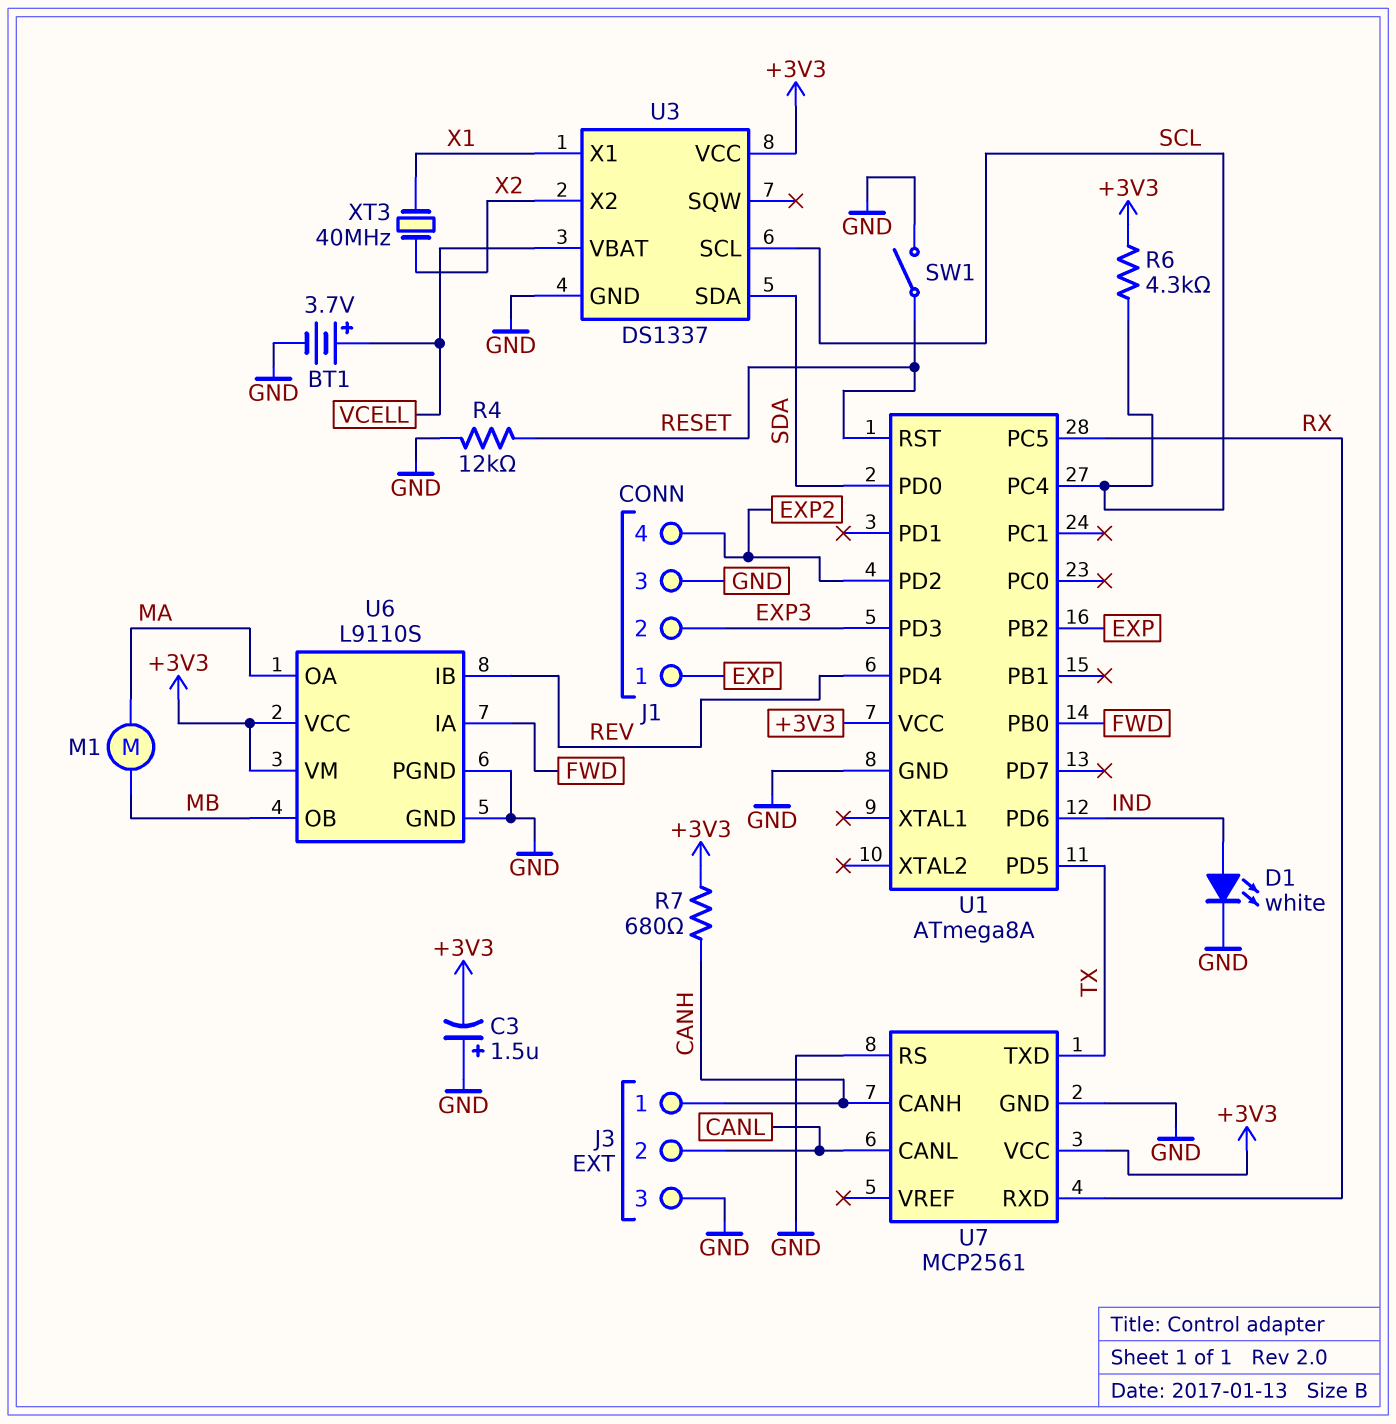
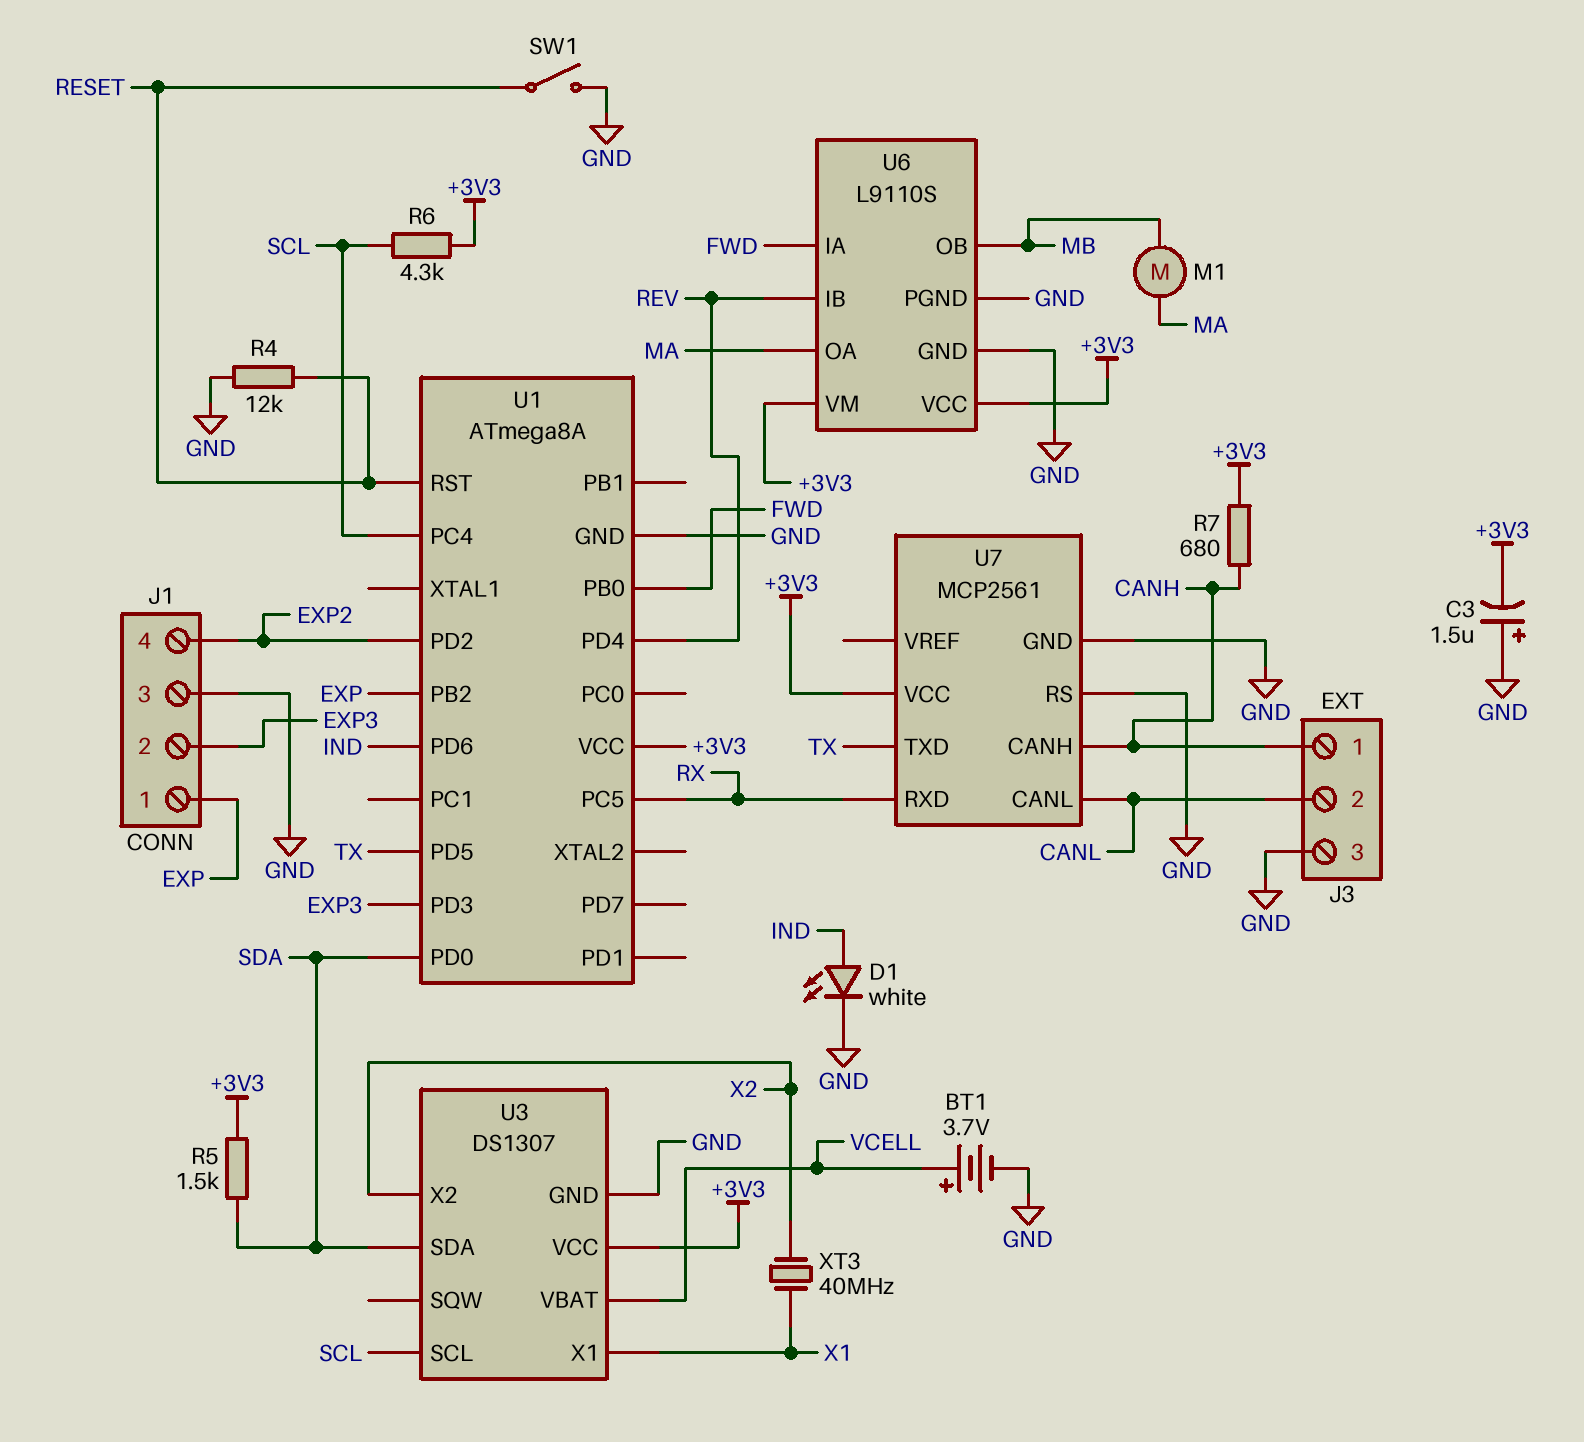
R5: none -> 1.5k (+3V3, SDA)
U3: DS1337 -> DS1307

